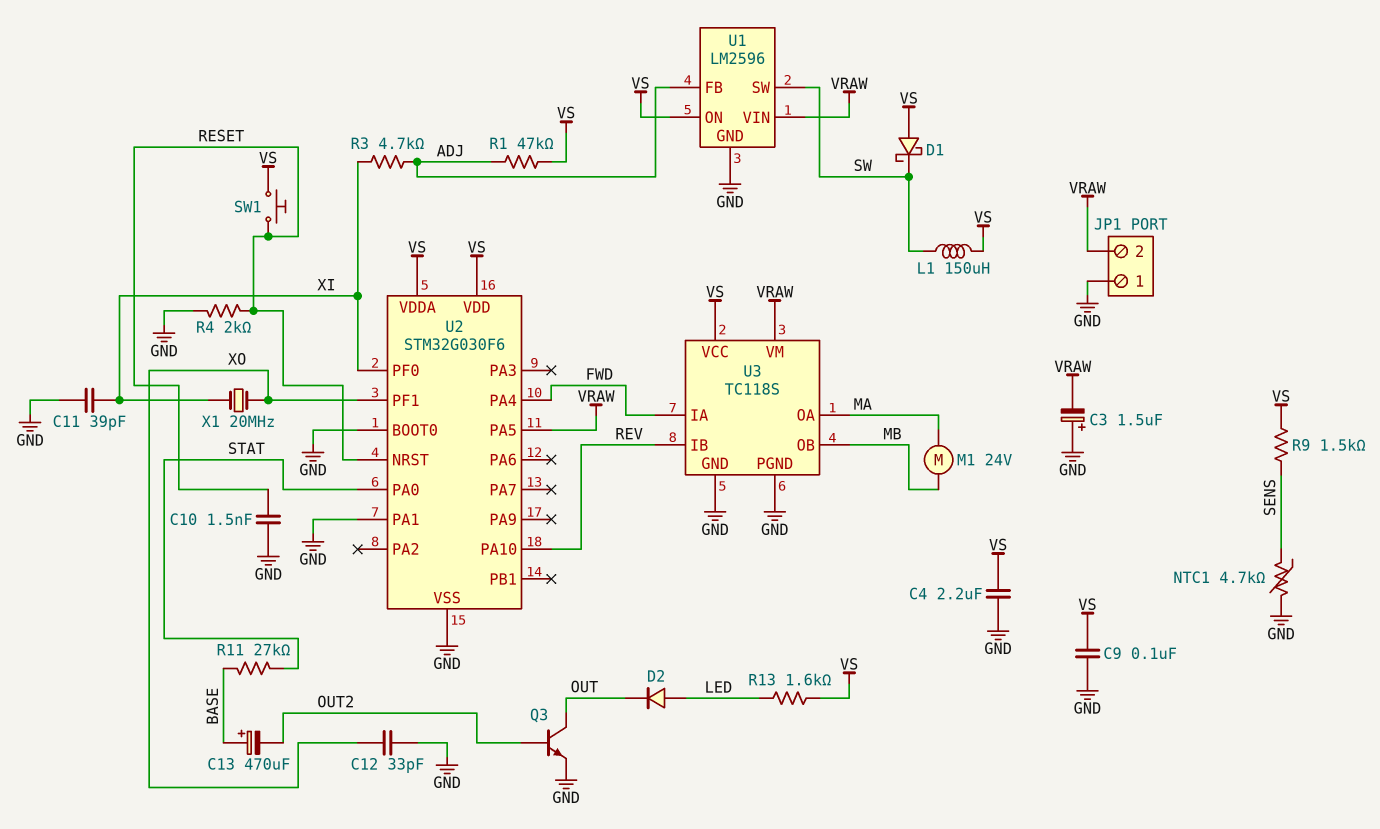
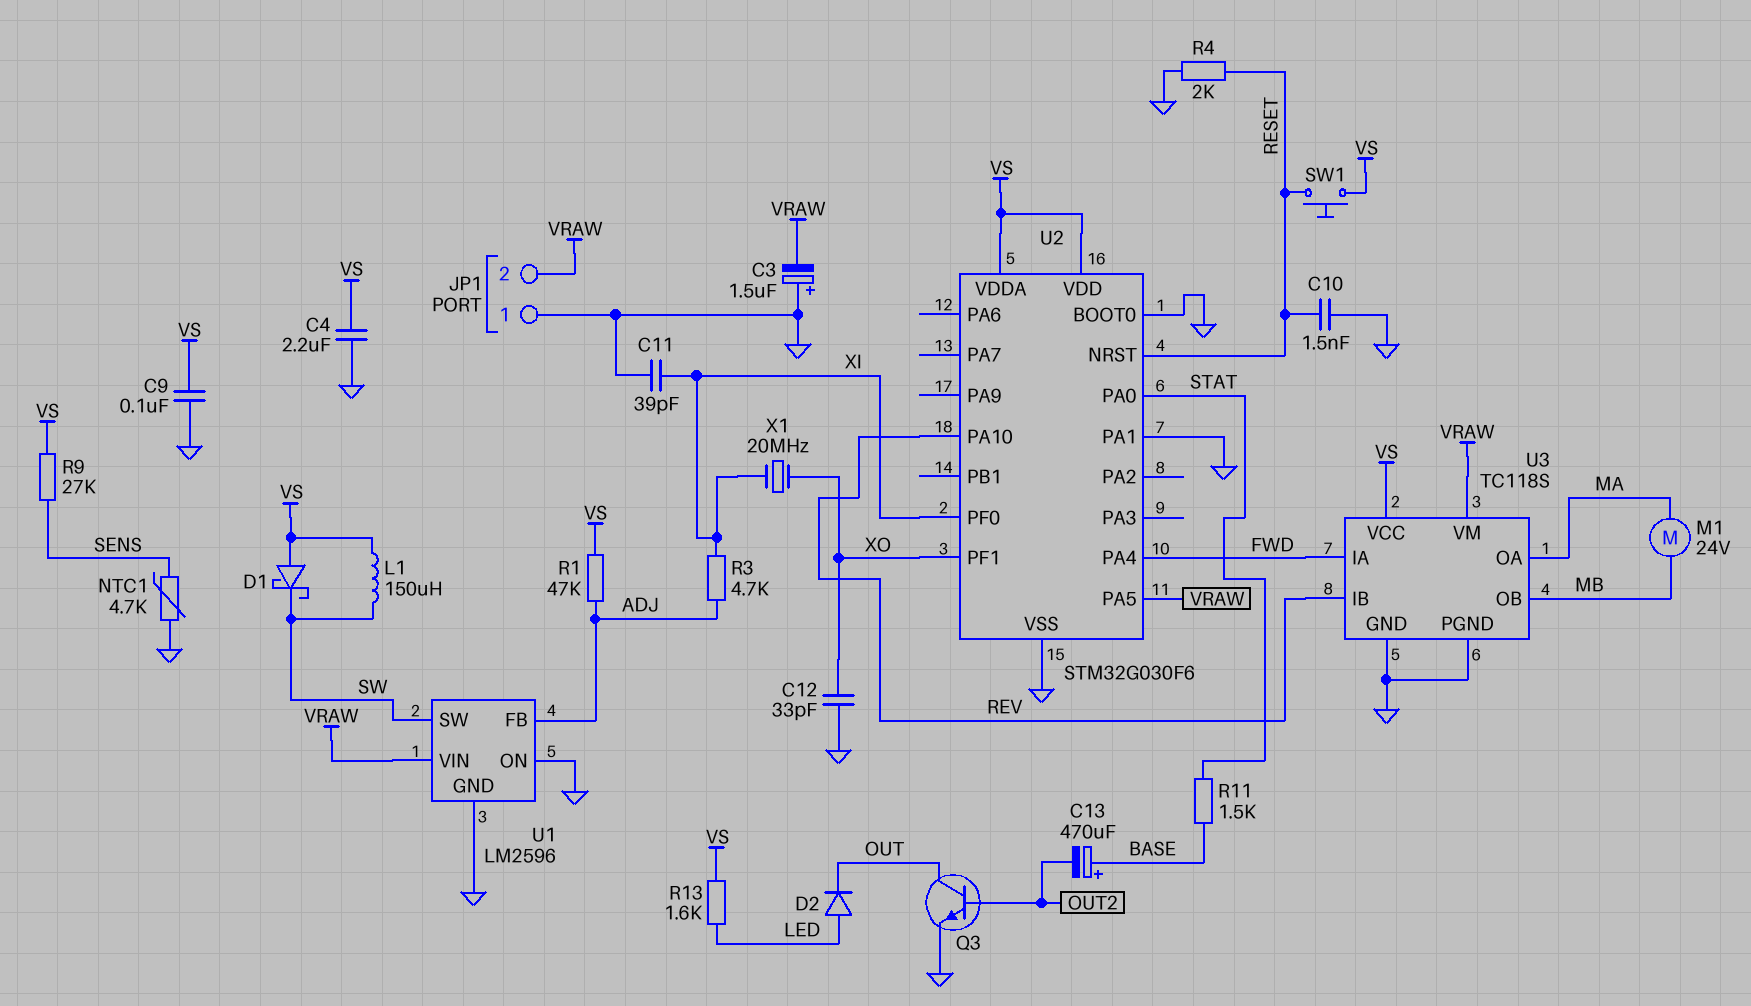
R9: 1.5k (SENS, VS) -> 27k (SENS, VS)
R11: 27k (BASE, STAT) -> 1.5k (BASE, STAT)
U1 pin ON: VS -> GND

